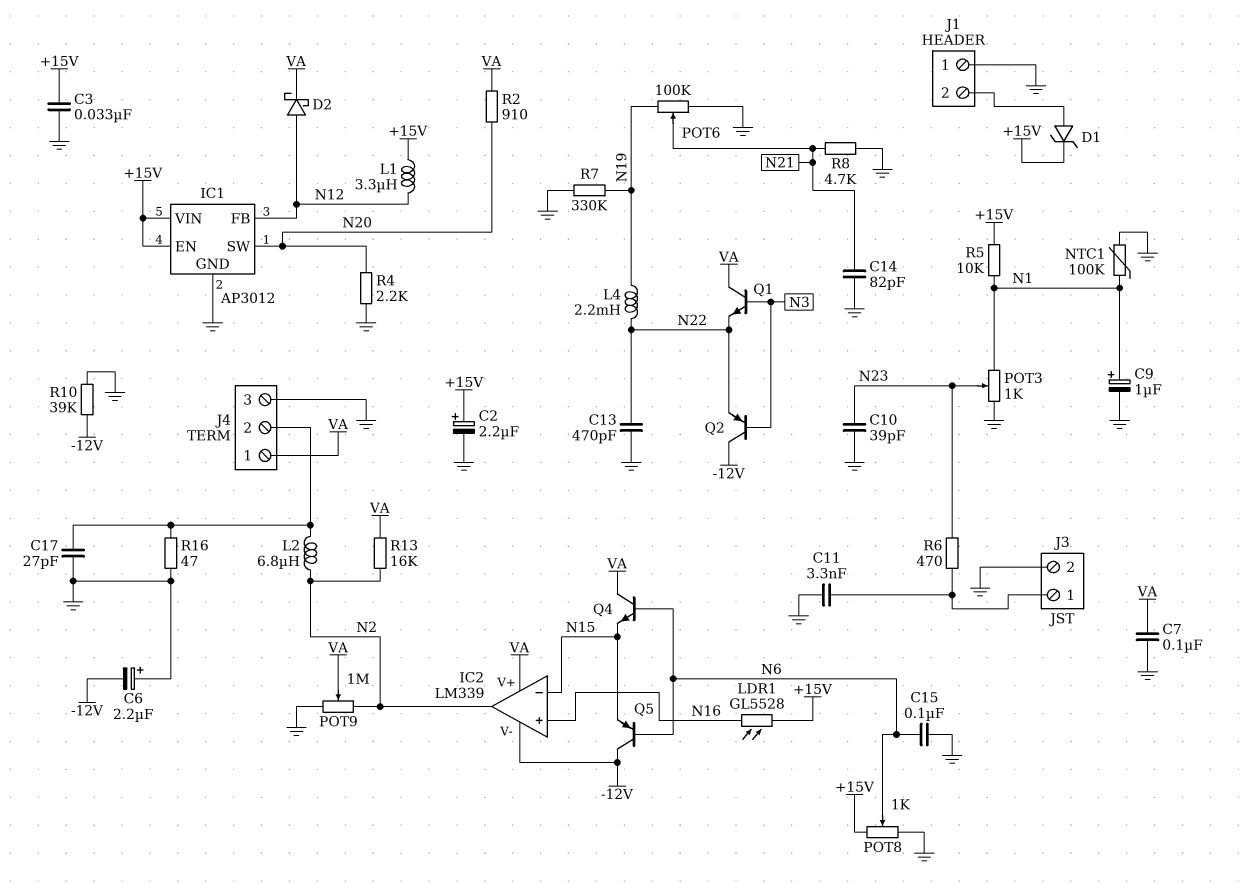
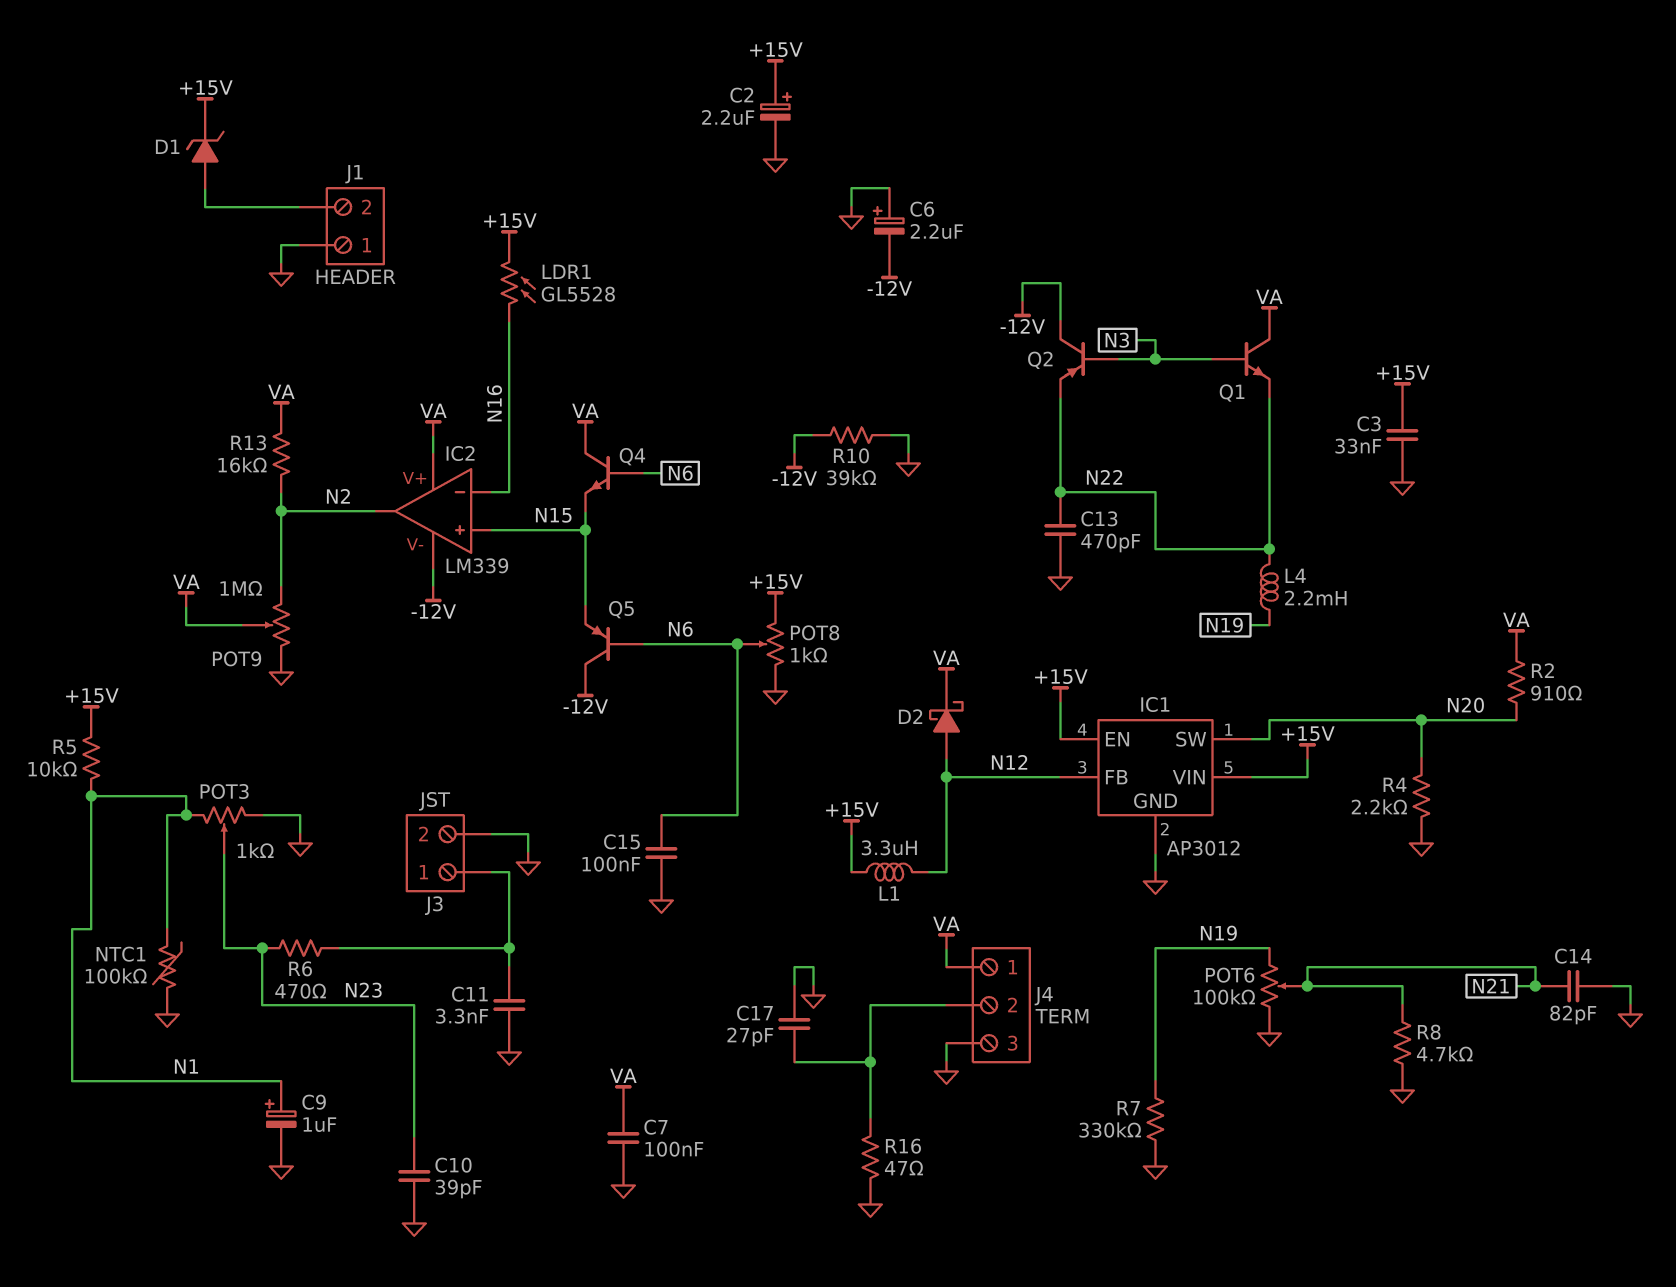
IC2 pin in+: N16 -> N15
IC2 pin in-: N15 -> N16
L2: 6.8uH (J4/2, N2) -> none

